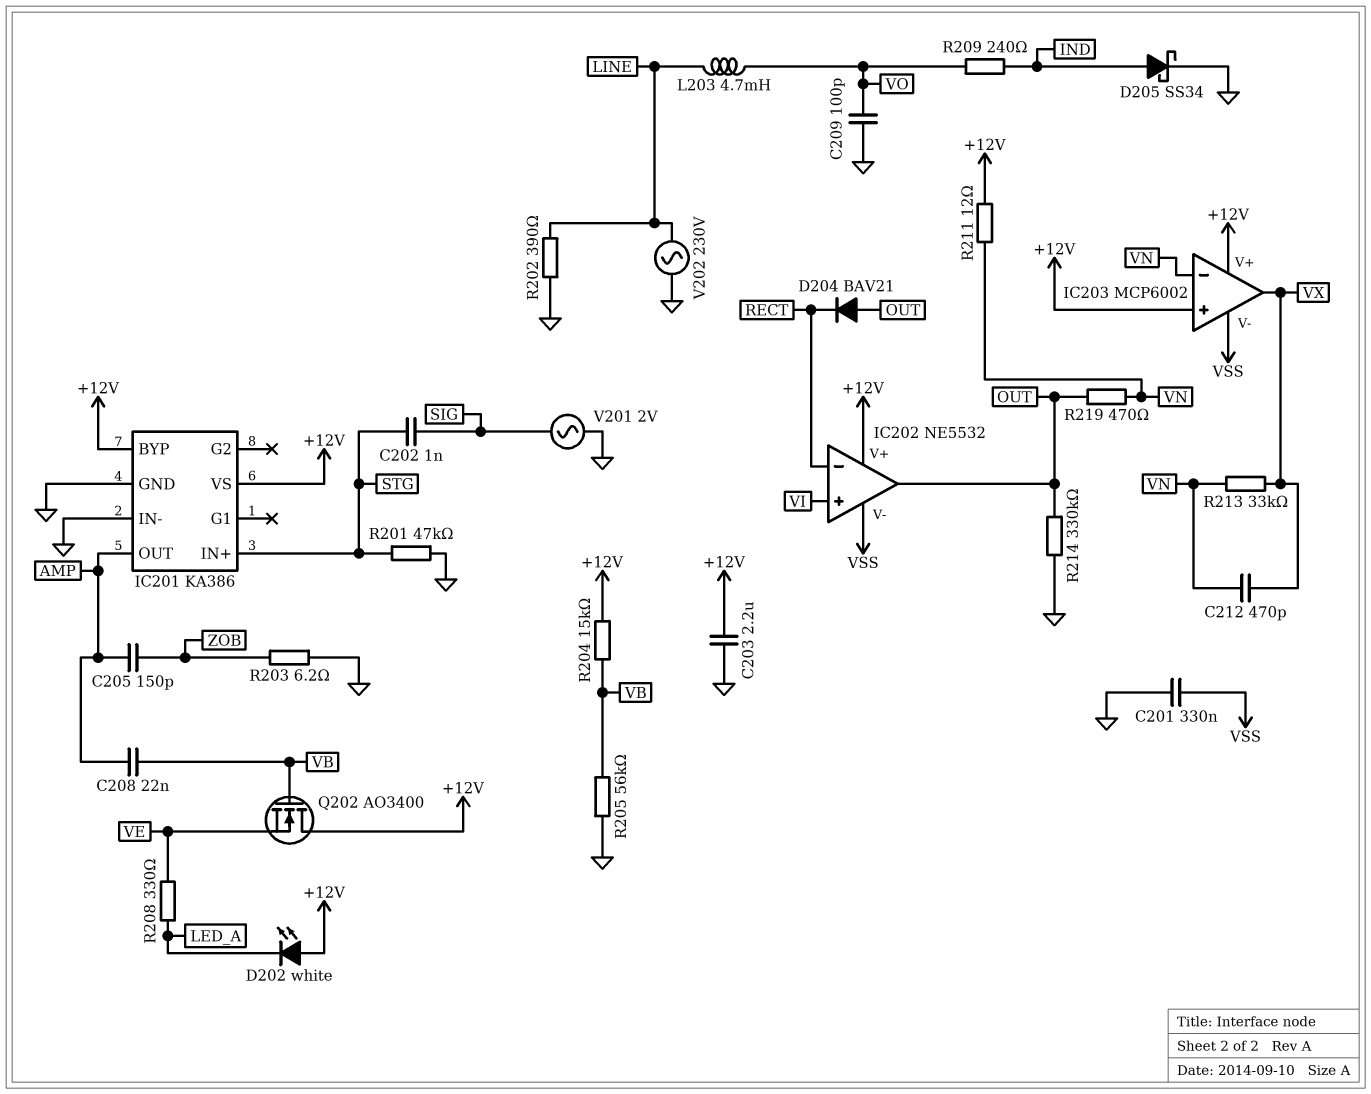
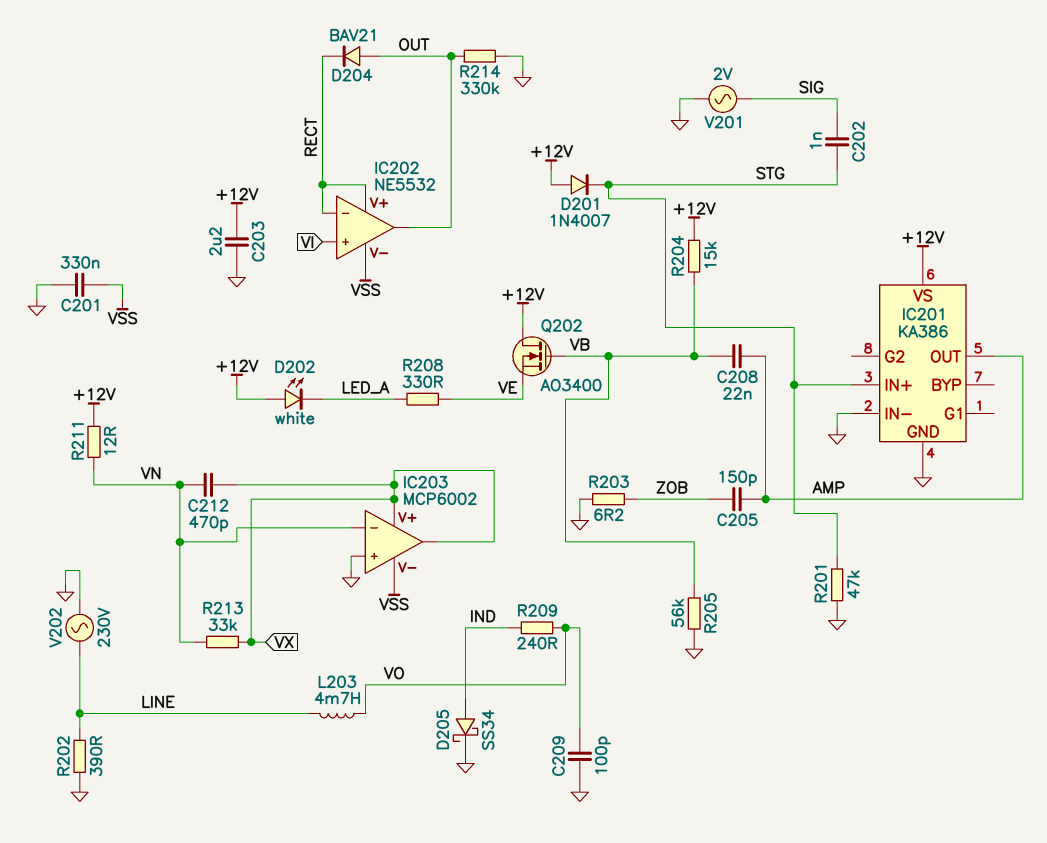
D201: none -> diode 1N4007 (A +12V, K STG)
IC201 pin BYP: +12V -> none
IC202 pin V+: +12V -> RECT
IC203 pin V+: +12V -> VX
IC203 pin in+: +12V -> GND
R219: 470 (OUT, VN) -> none

